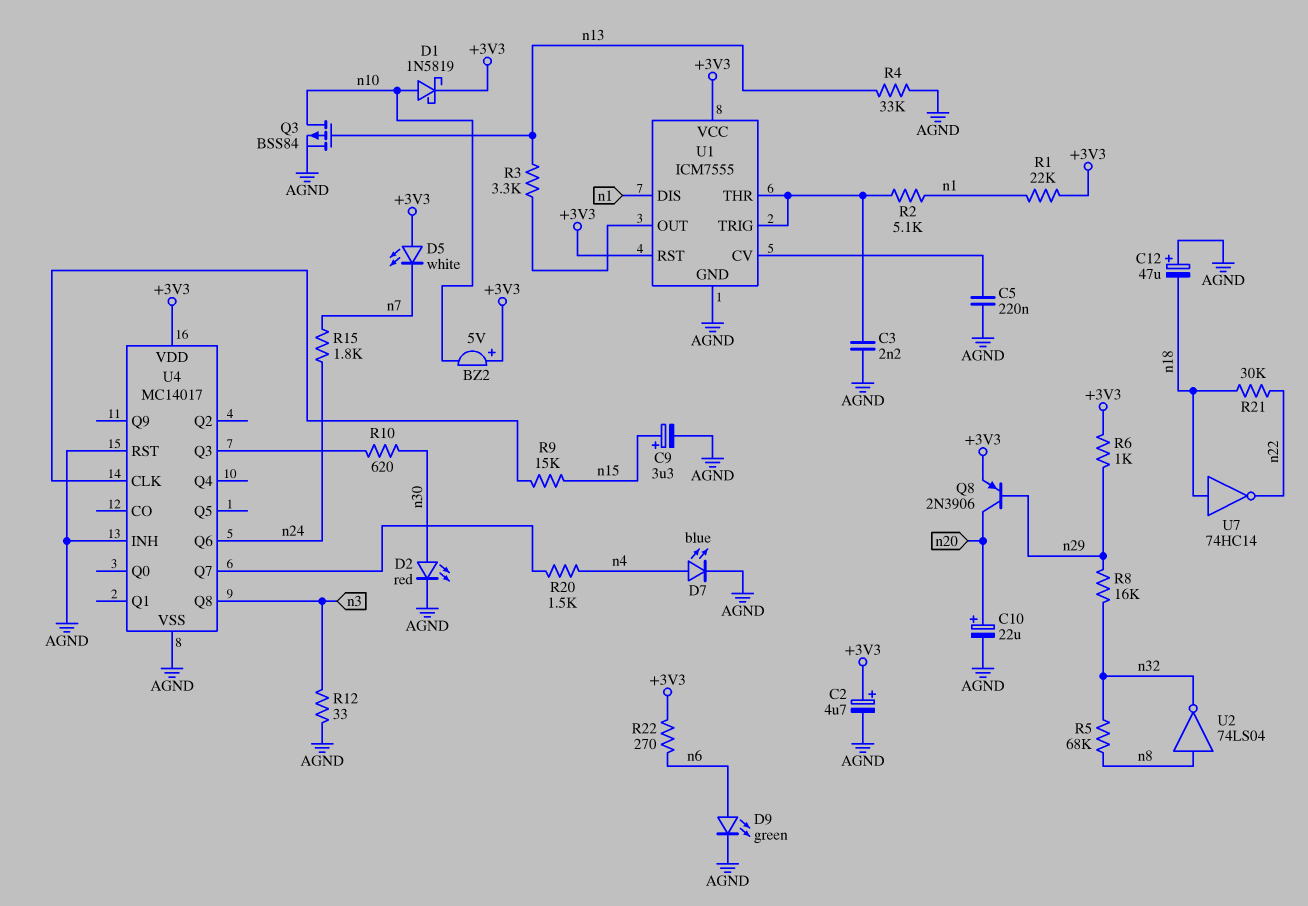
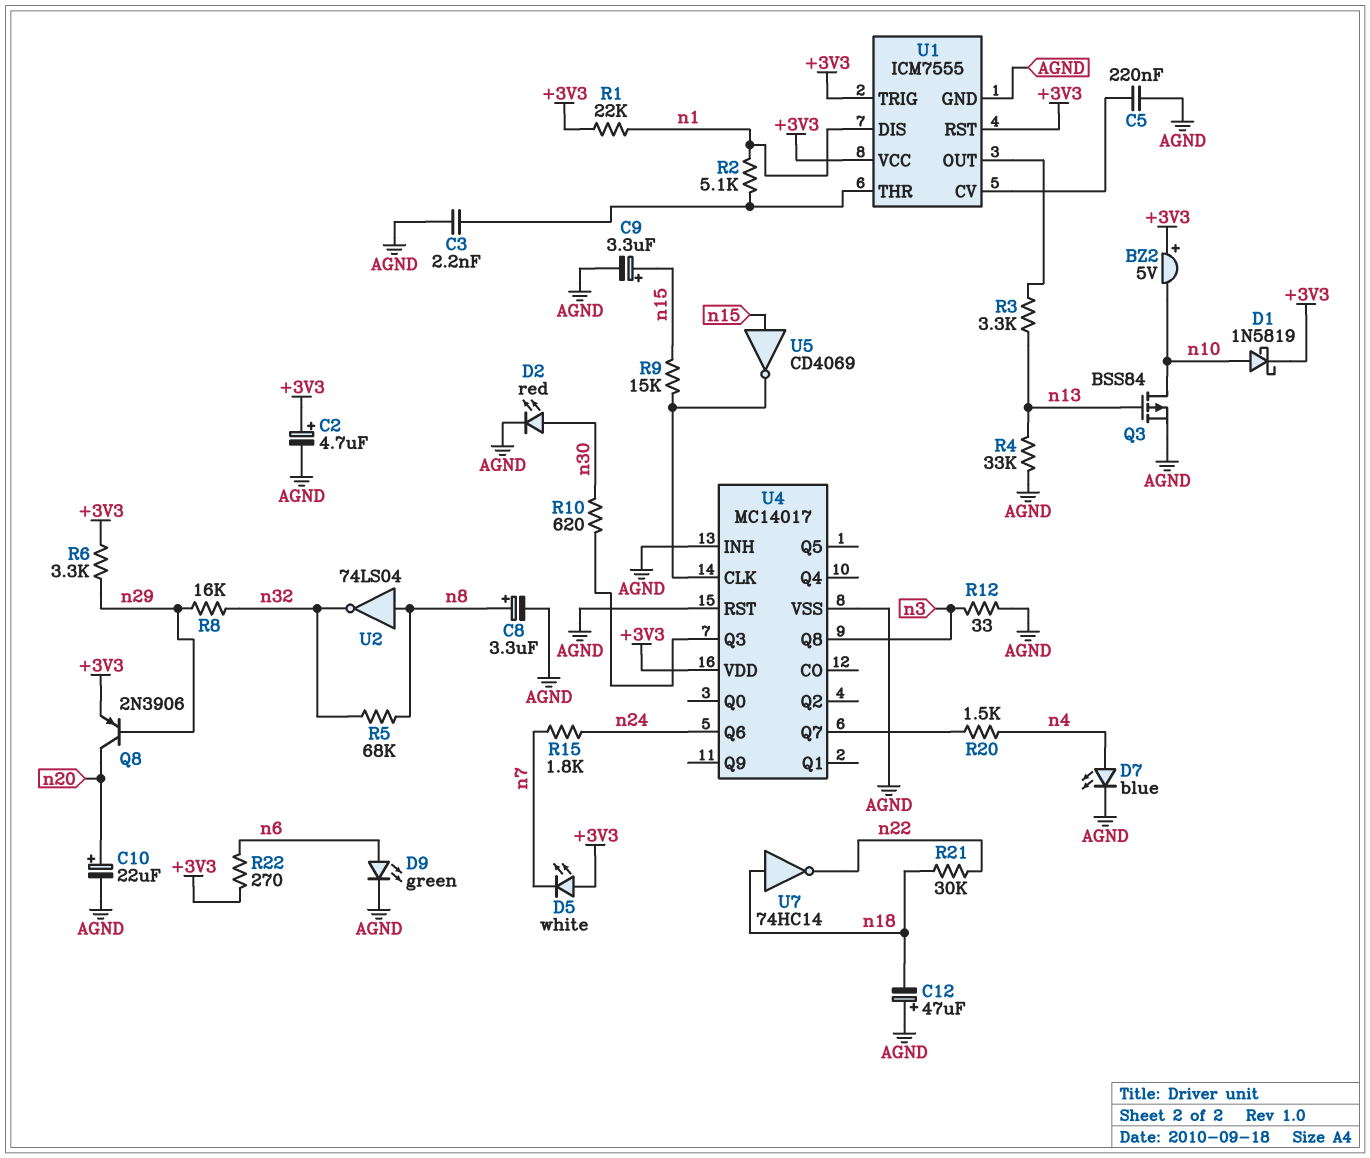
C8: none -> 3.3uF (plus n8, minus AGND)
R6: 1k (+3V3, n29) -> 3.3k (+3V3, n29)
U1 pin TRIG: U1/THR -> +3V3
U5: none -> NOT CD4069 (in n15, out U4/CLK)

